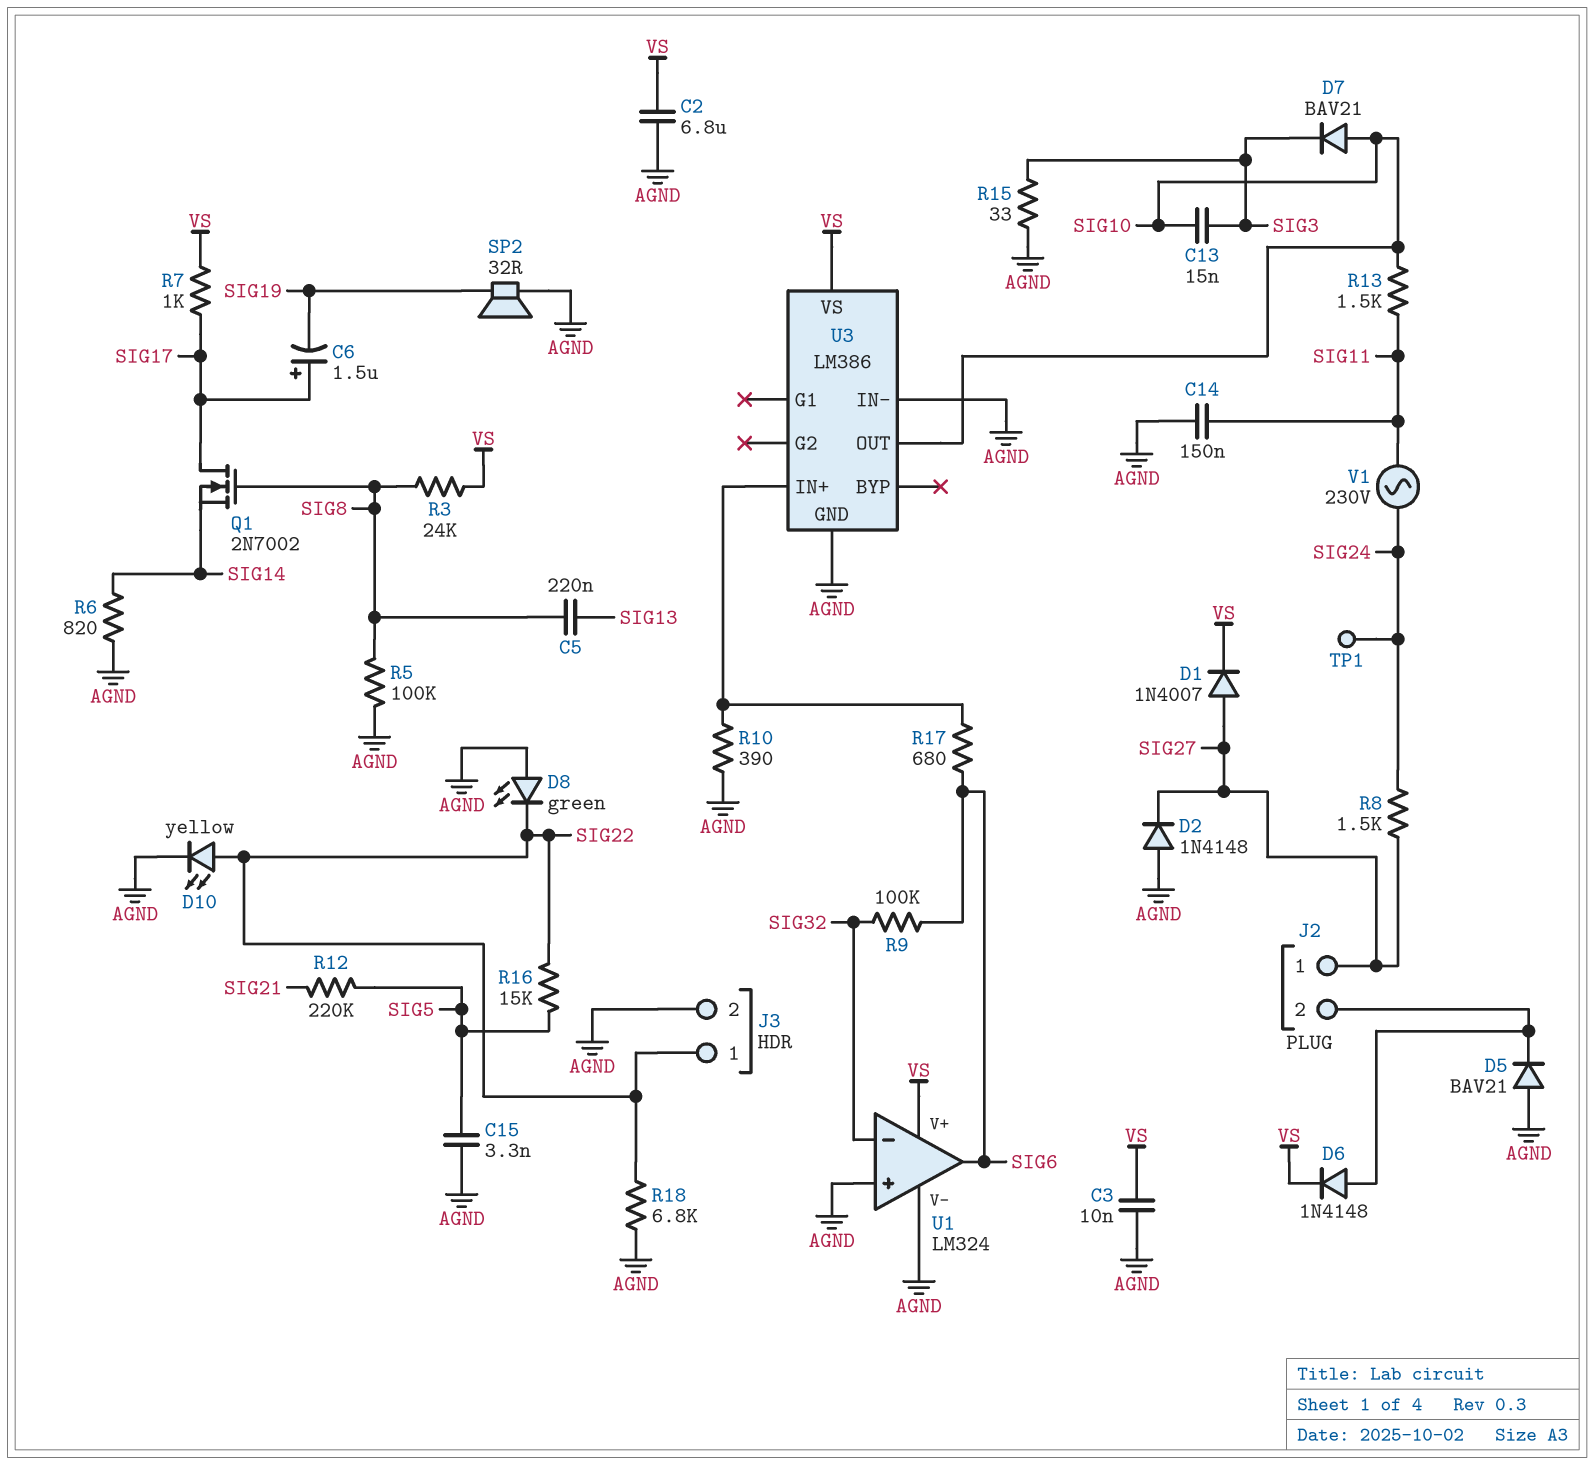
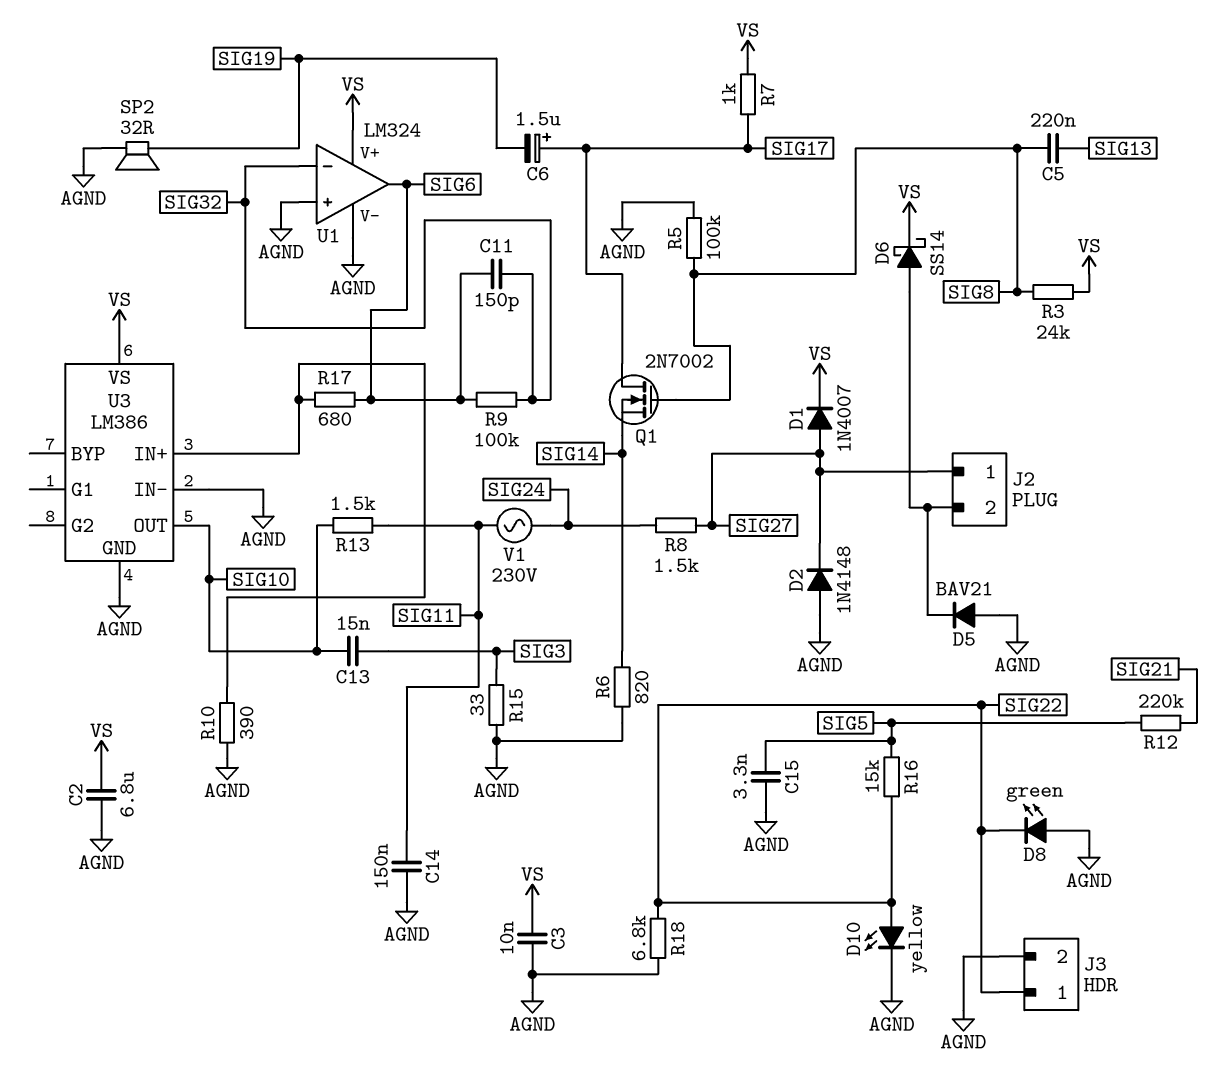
C11: none -> 150pF (SIG6, SIG32)
D6: diode 1N4148 (A J2/2, K VS) -> schottky SS14 (A J2/2, K VS)
D7: diode BAV21 (A SIG10, K SIG3) -> none
TP1: test point (SIG24) -> none

